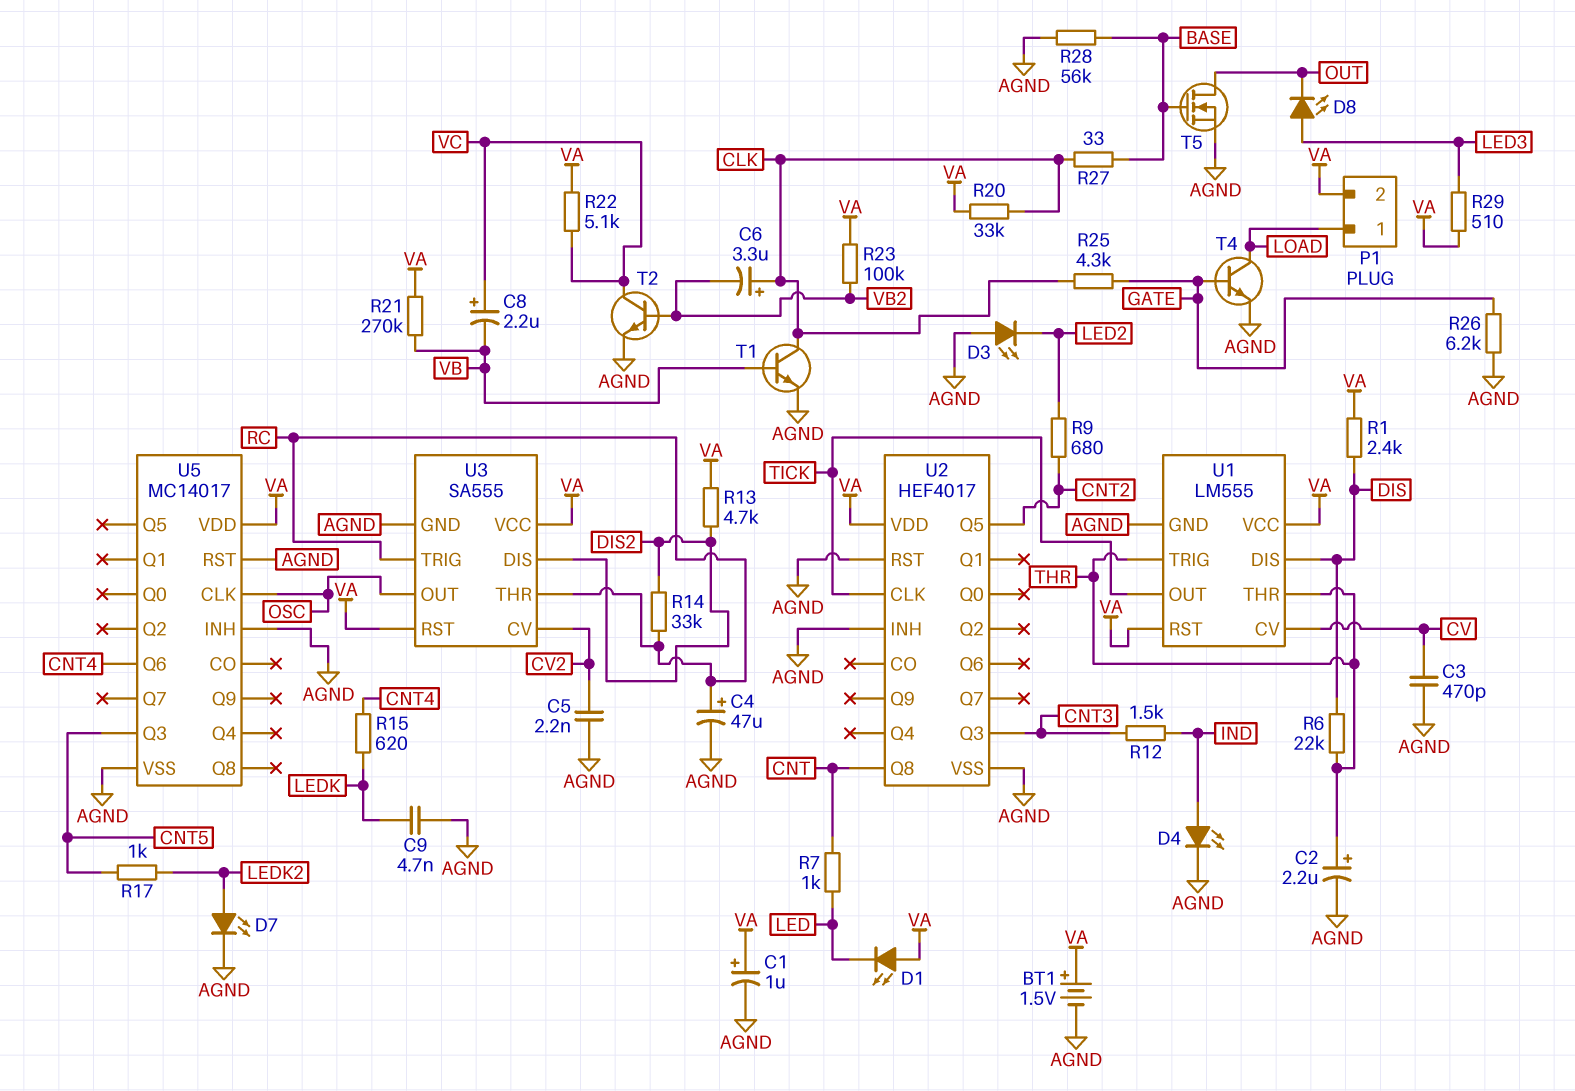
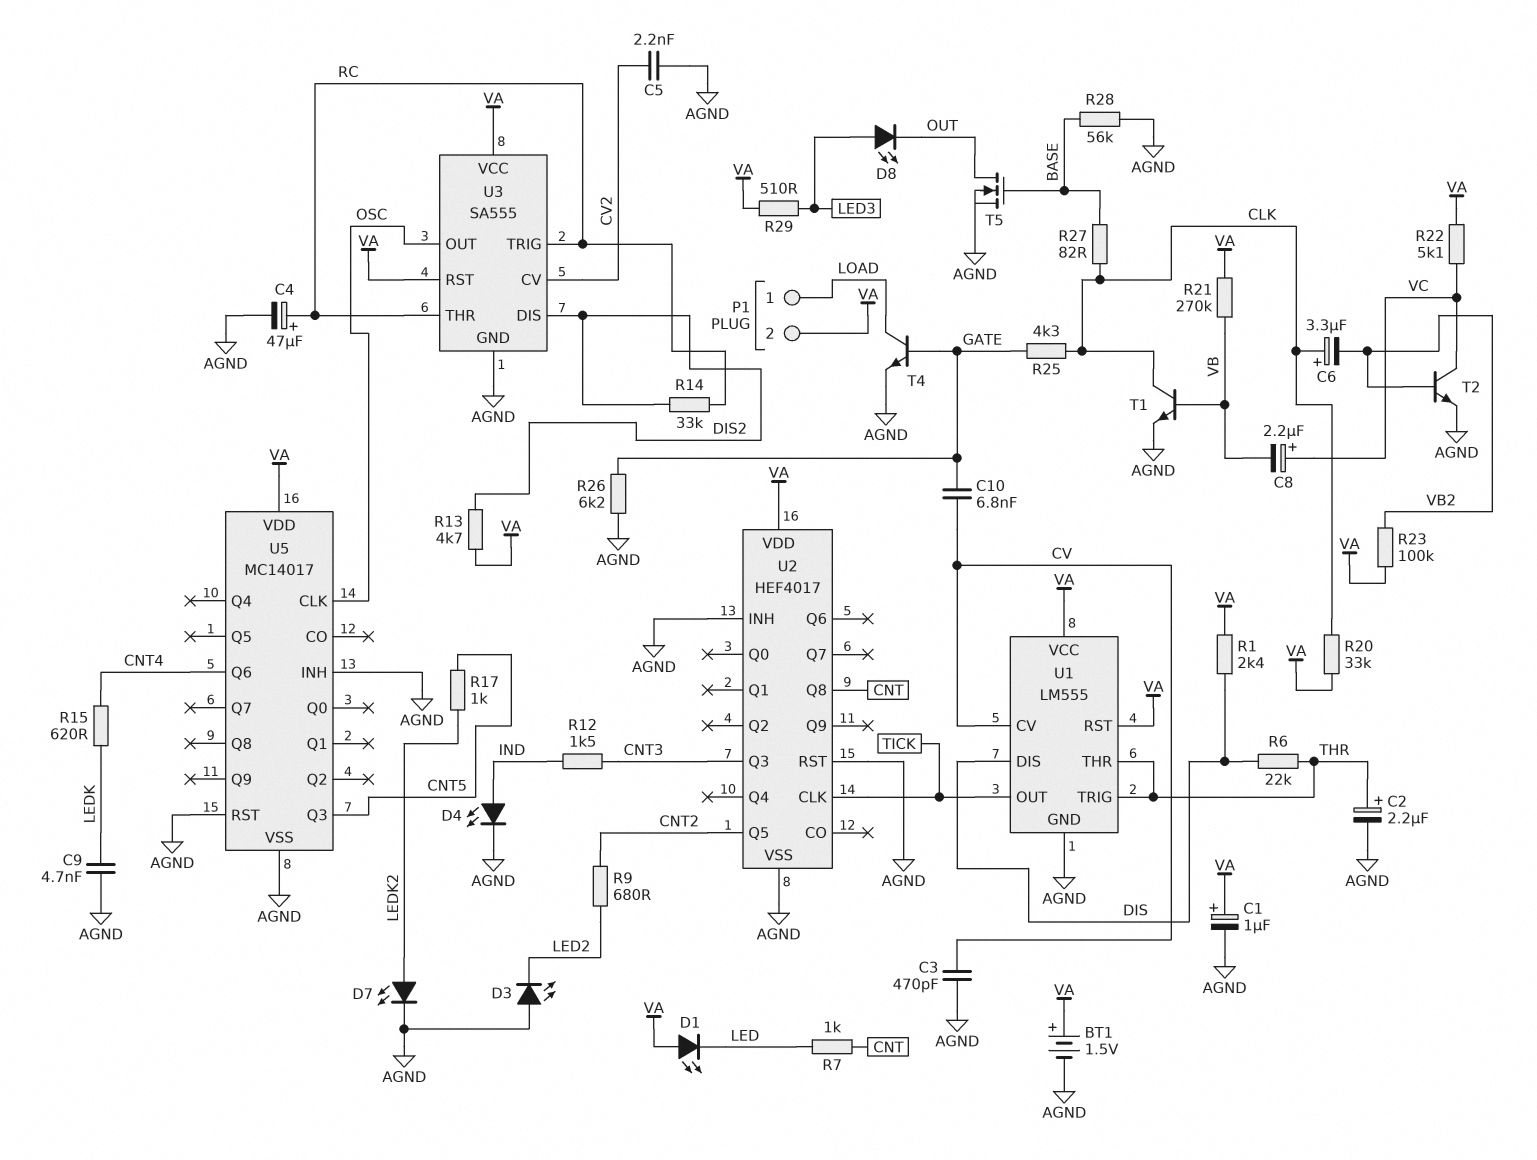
C10: none -> 6.8nF (CV, GATE)
R27: 33 (BASE, CLK) -> 82 (BASE, CLK)

